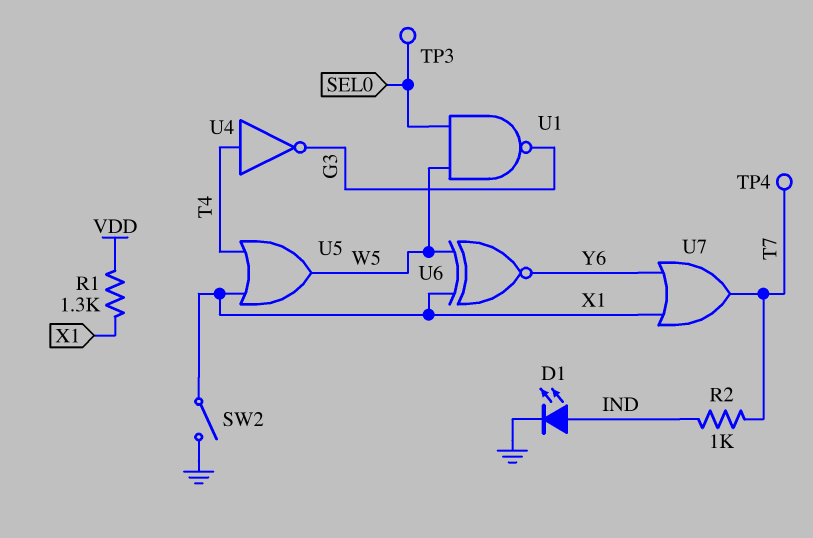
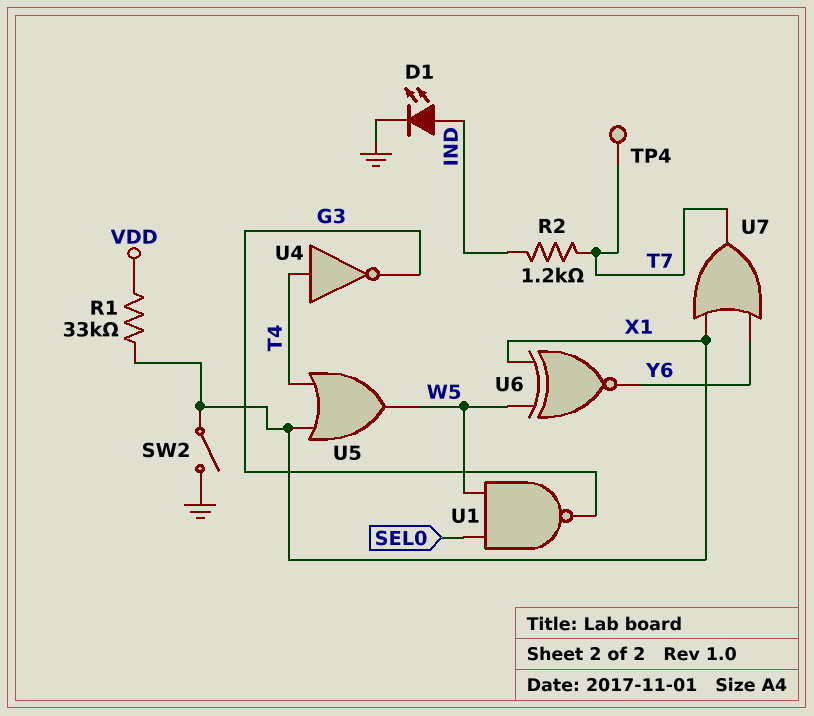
R1: 1.3k (VDD, X1) -> 33k (VDD, X1)
R2: 1k (IND, T7) -> 1.2k (IND, T7)
TP3: test point (SEL0) -> none

